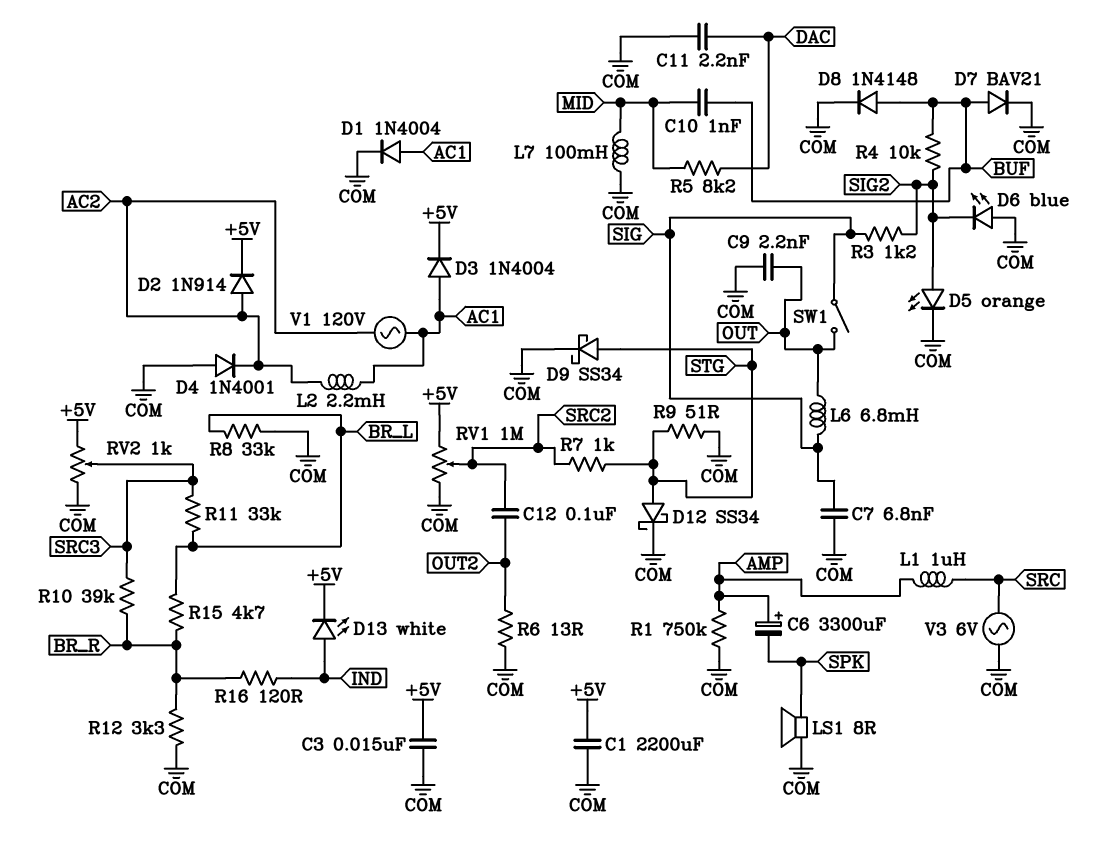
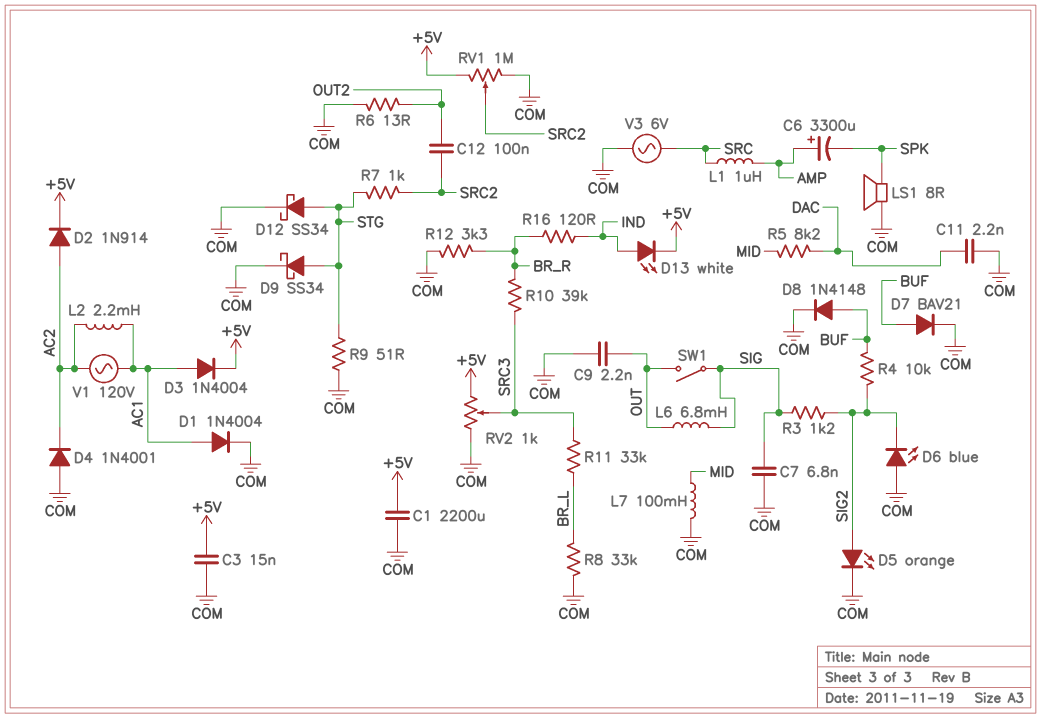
C10: 1nF (BUF, MID) -> none
R1: 750k (AMP, COM) -> none
R15: 4.7k (BR_L, BR_R) -> none

